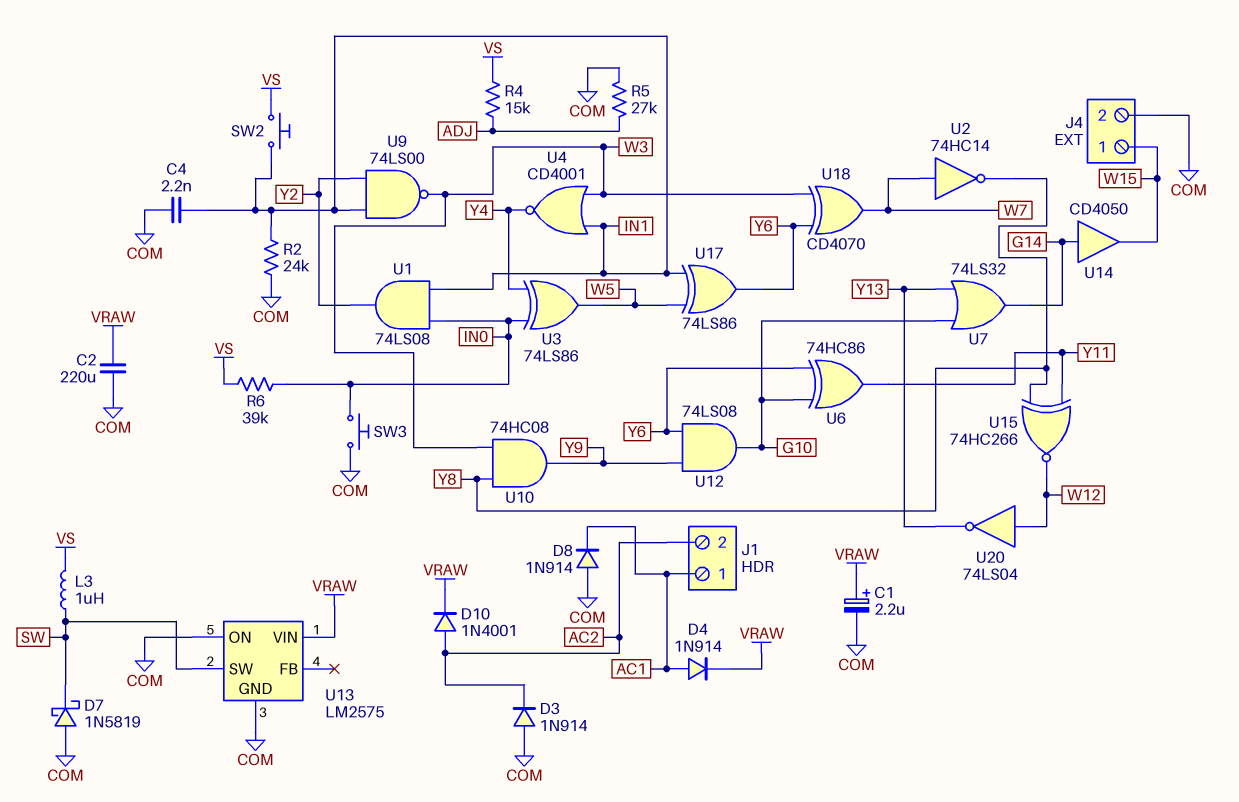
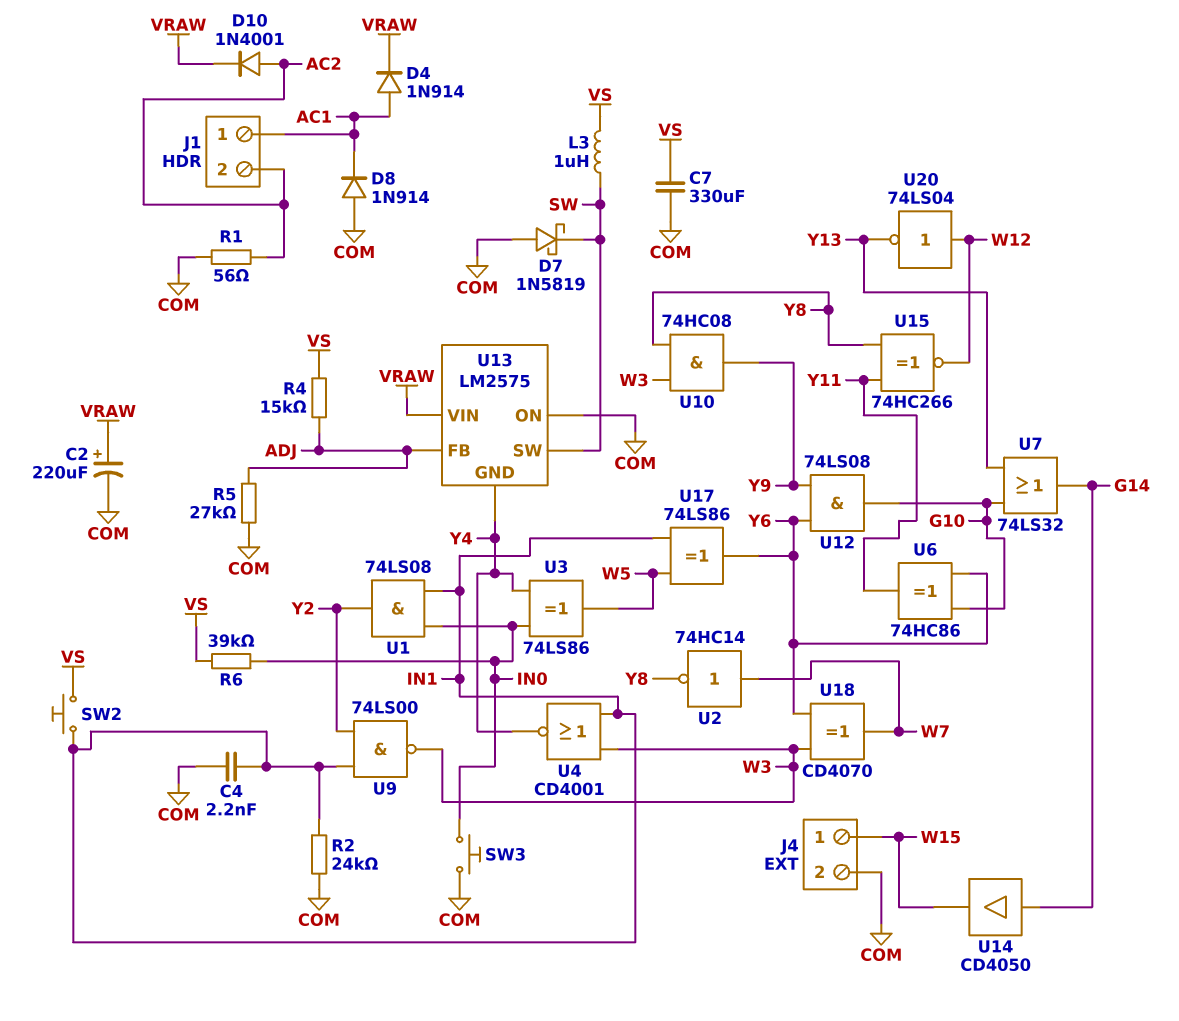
C1: 2.2uF (plus VRAW, minus COM) -> none
C2: 220uF (COM, VRAW) -> 220uF (plus VRAW, minus COM)
C7: none -> 330uF (COM, VS)
D3: diode 1N914 (A COM, K AC2) -> none
R1: none -> 56 (AC2, COM)
U13 pin FB: none -> ADJ
U13 pin GND: COM -> Y4

